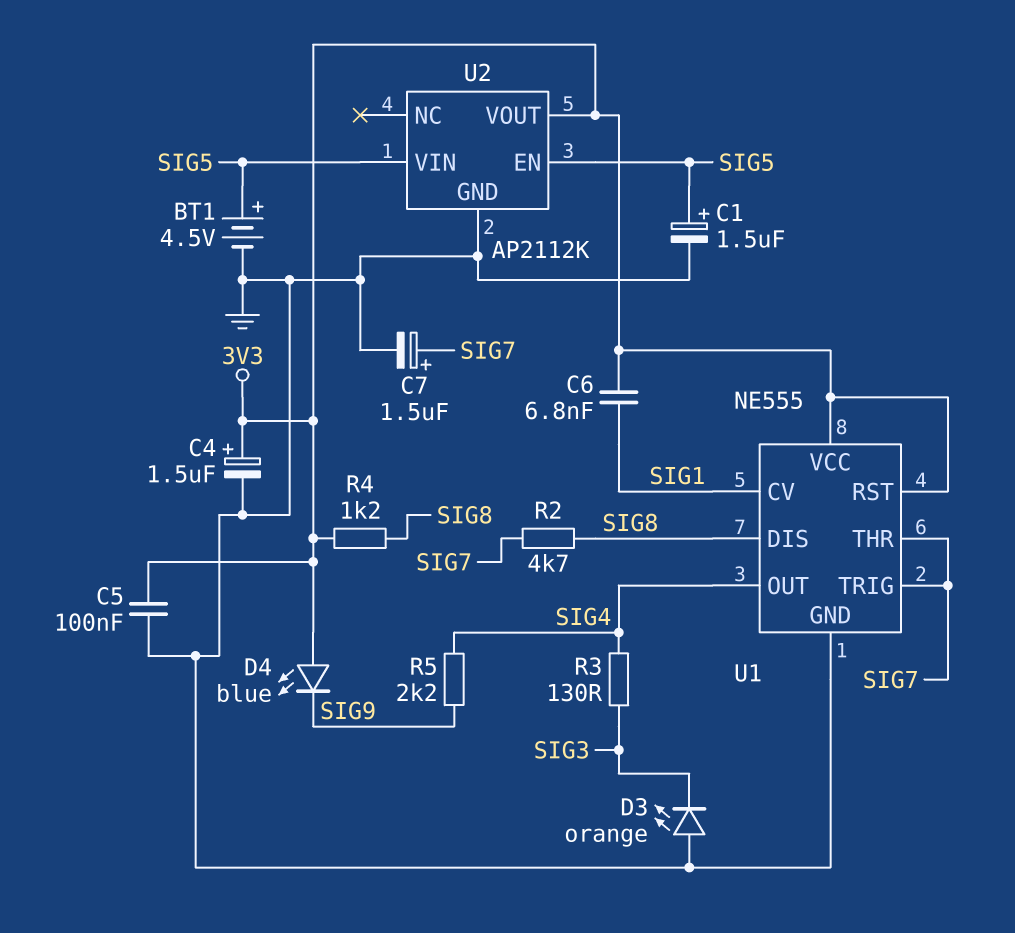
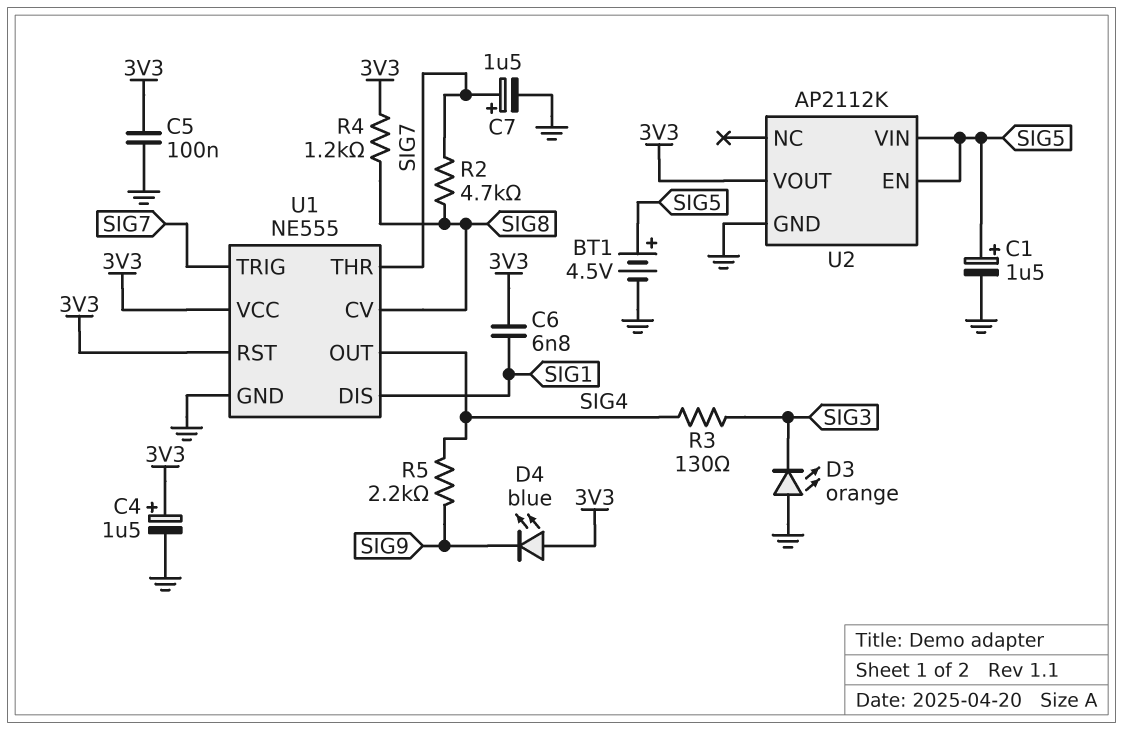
U1 pin CV: SIG1 -> SIG8
U1 pin DIS: SIG8 -> SIG1

